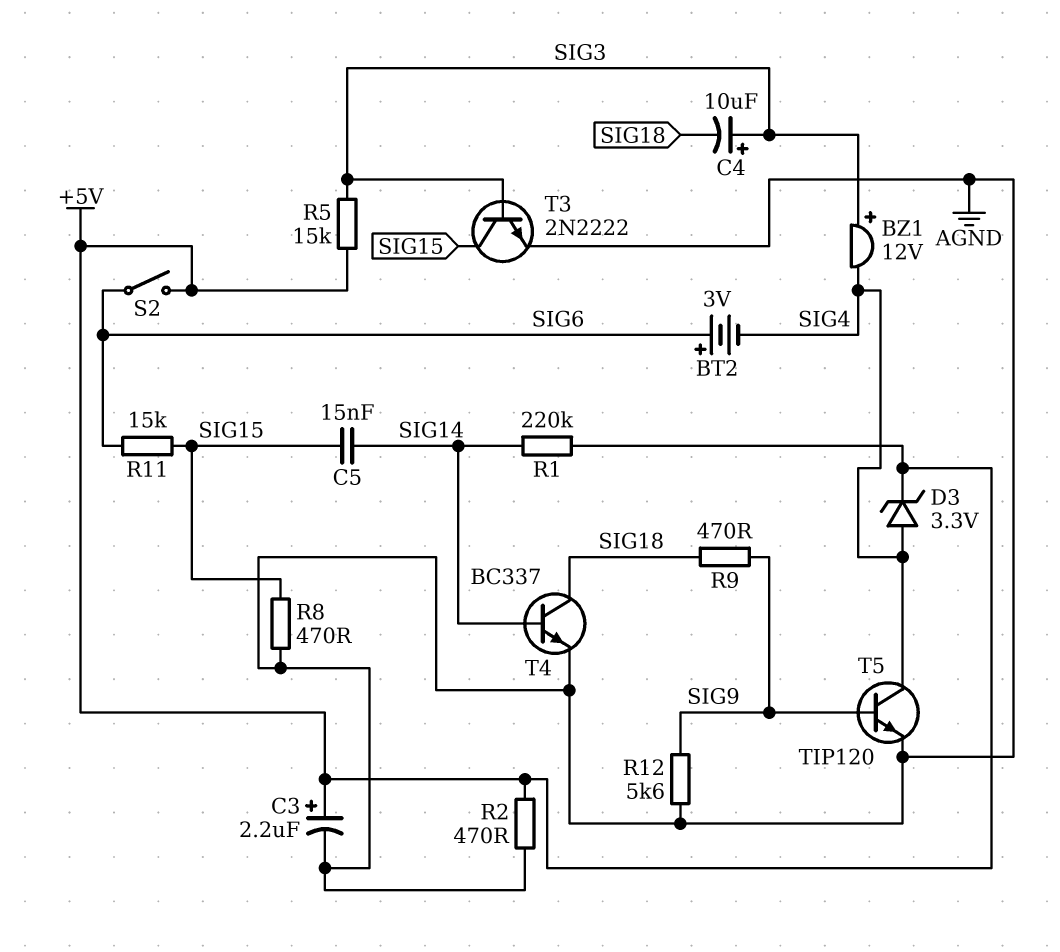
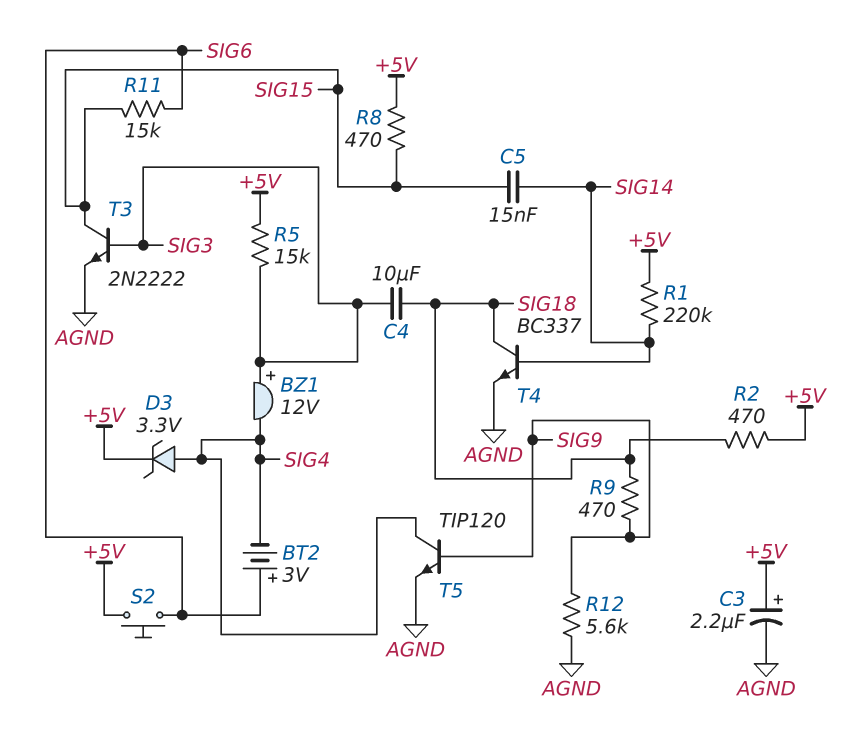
C4: 10uF (plus SIG3, minus SIG18) -> 10uF (SIG3, SIG18)
R2: 470 (+5V, AGND) -> 470 (+5V, SIG18)
R8: 470 (AGND, SIG15) -> 470 (+5V, SIG15)
S2: switch (+5V, SIG6) -> button (+5V, SIG6)

